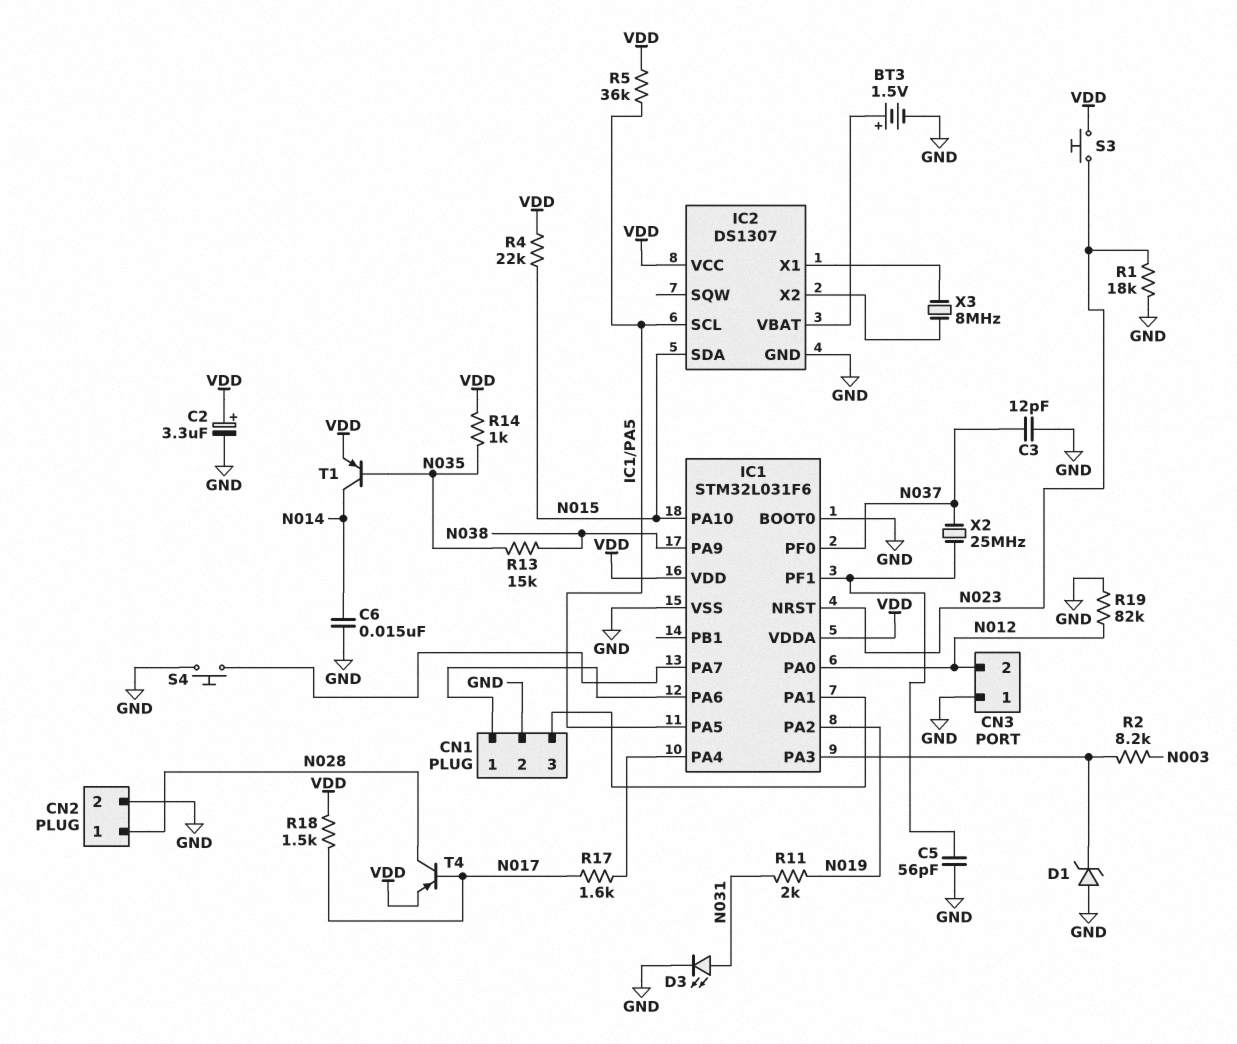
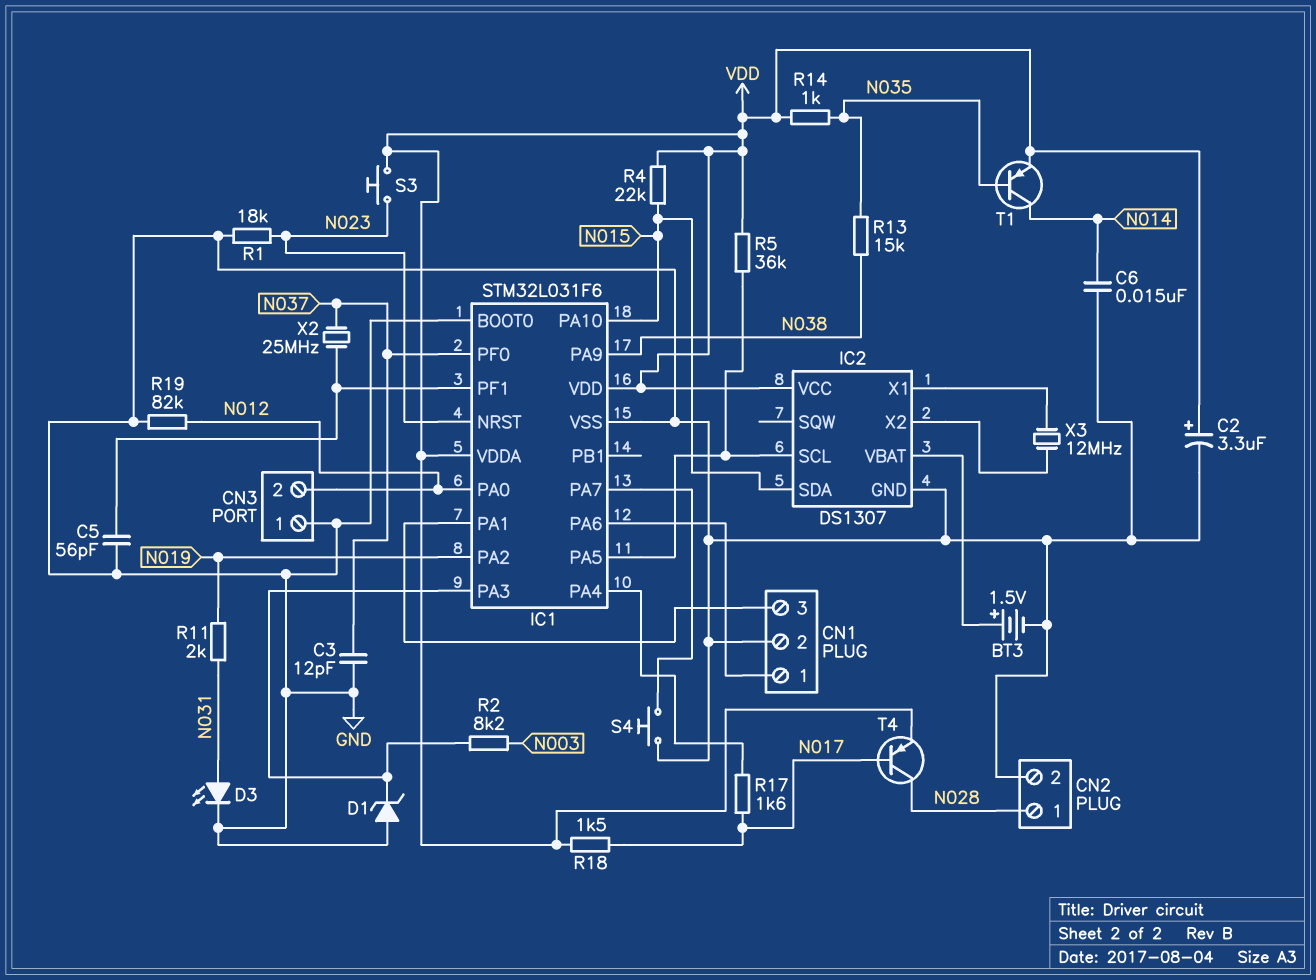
X3: 8MHz (IC2/X1, IC2/X2) -> 12MHz (IC2/X1, IC2/X2)

